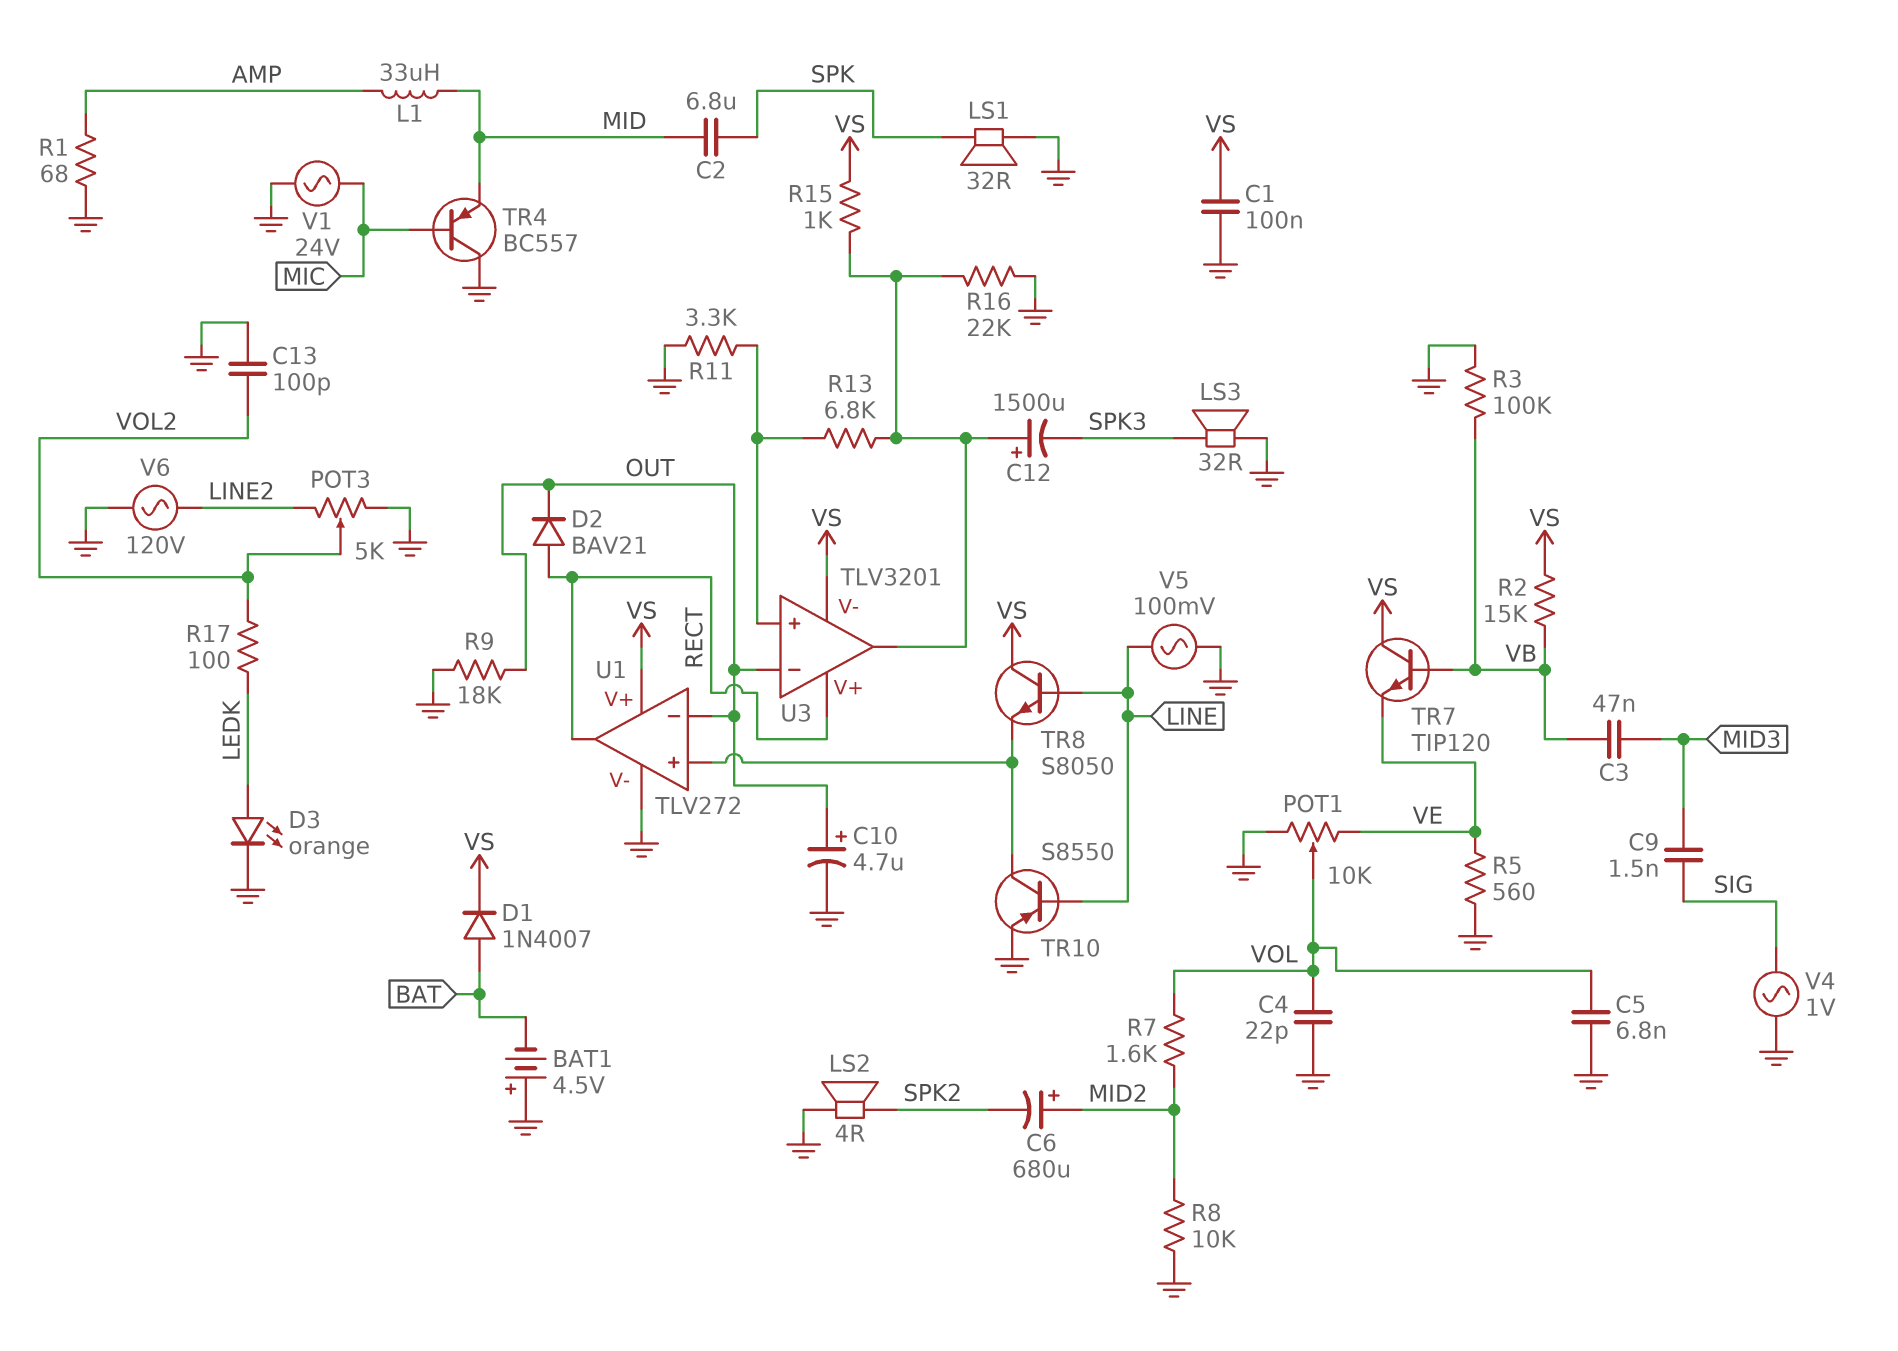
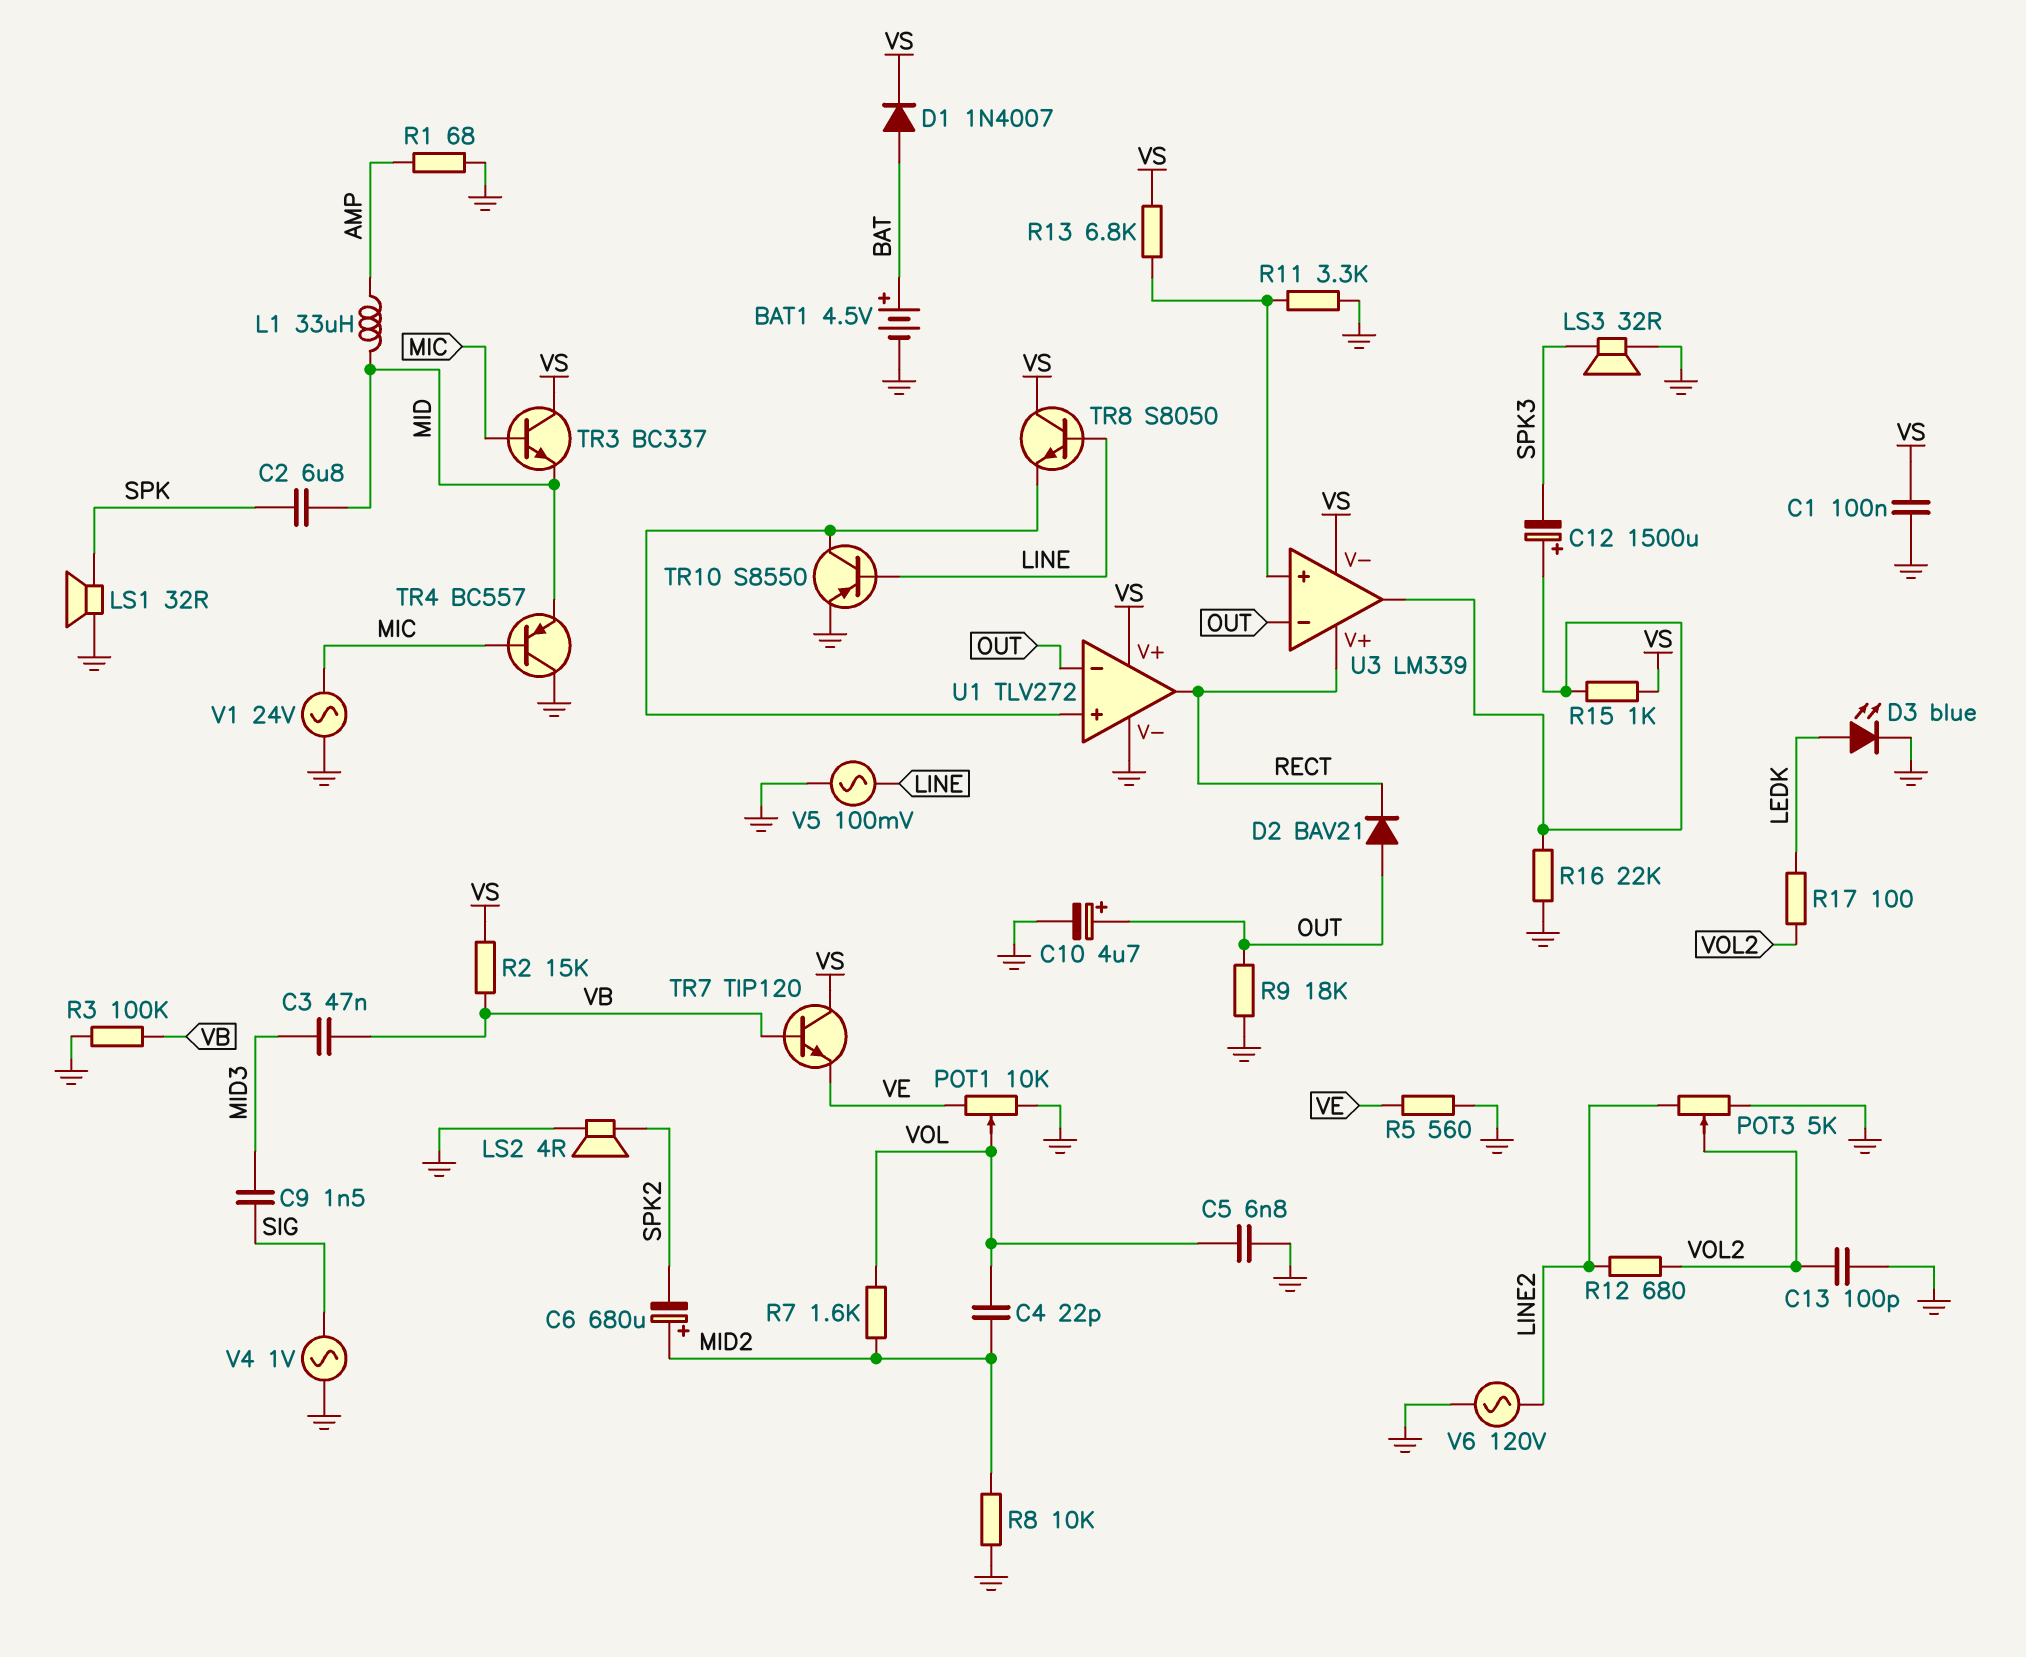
BAT1: 4.5V (plus GND, minus BAT) -> 4.5V (plus BAT, minus GND)
C4: 22pF (GND, VOL) -> 22pF (MID2, VOL)
D2: diode BAV21 (A RECT, K OUT) -> diode BAV21 (A OUT, K RECT)
D3: LED orange (A LEDK, K GND) -> LED blue (A LEDK, K GND)
R12: none -> 680 (LINE2, VOL2)
R13: 6.8k (U3/in+, U3/out) -> 6.8k (U3/in+, VS)
TR3: none -> NPN BC337 (B MIC, C VS, E MID)
U3: TLV3201 -> LM339

